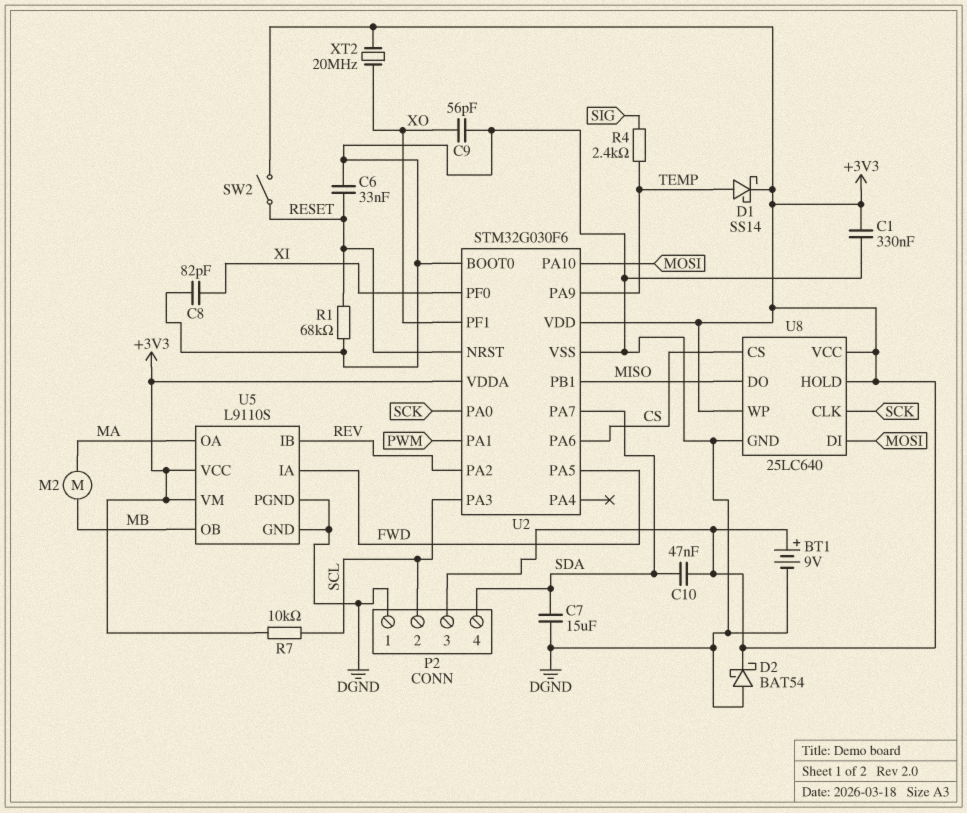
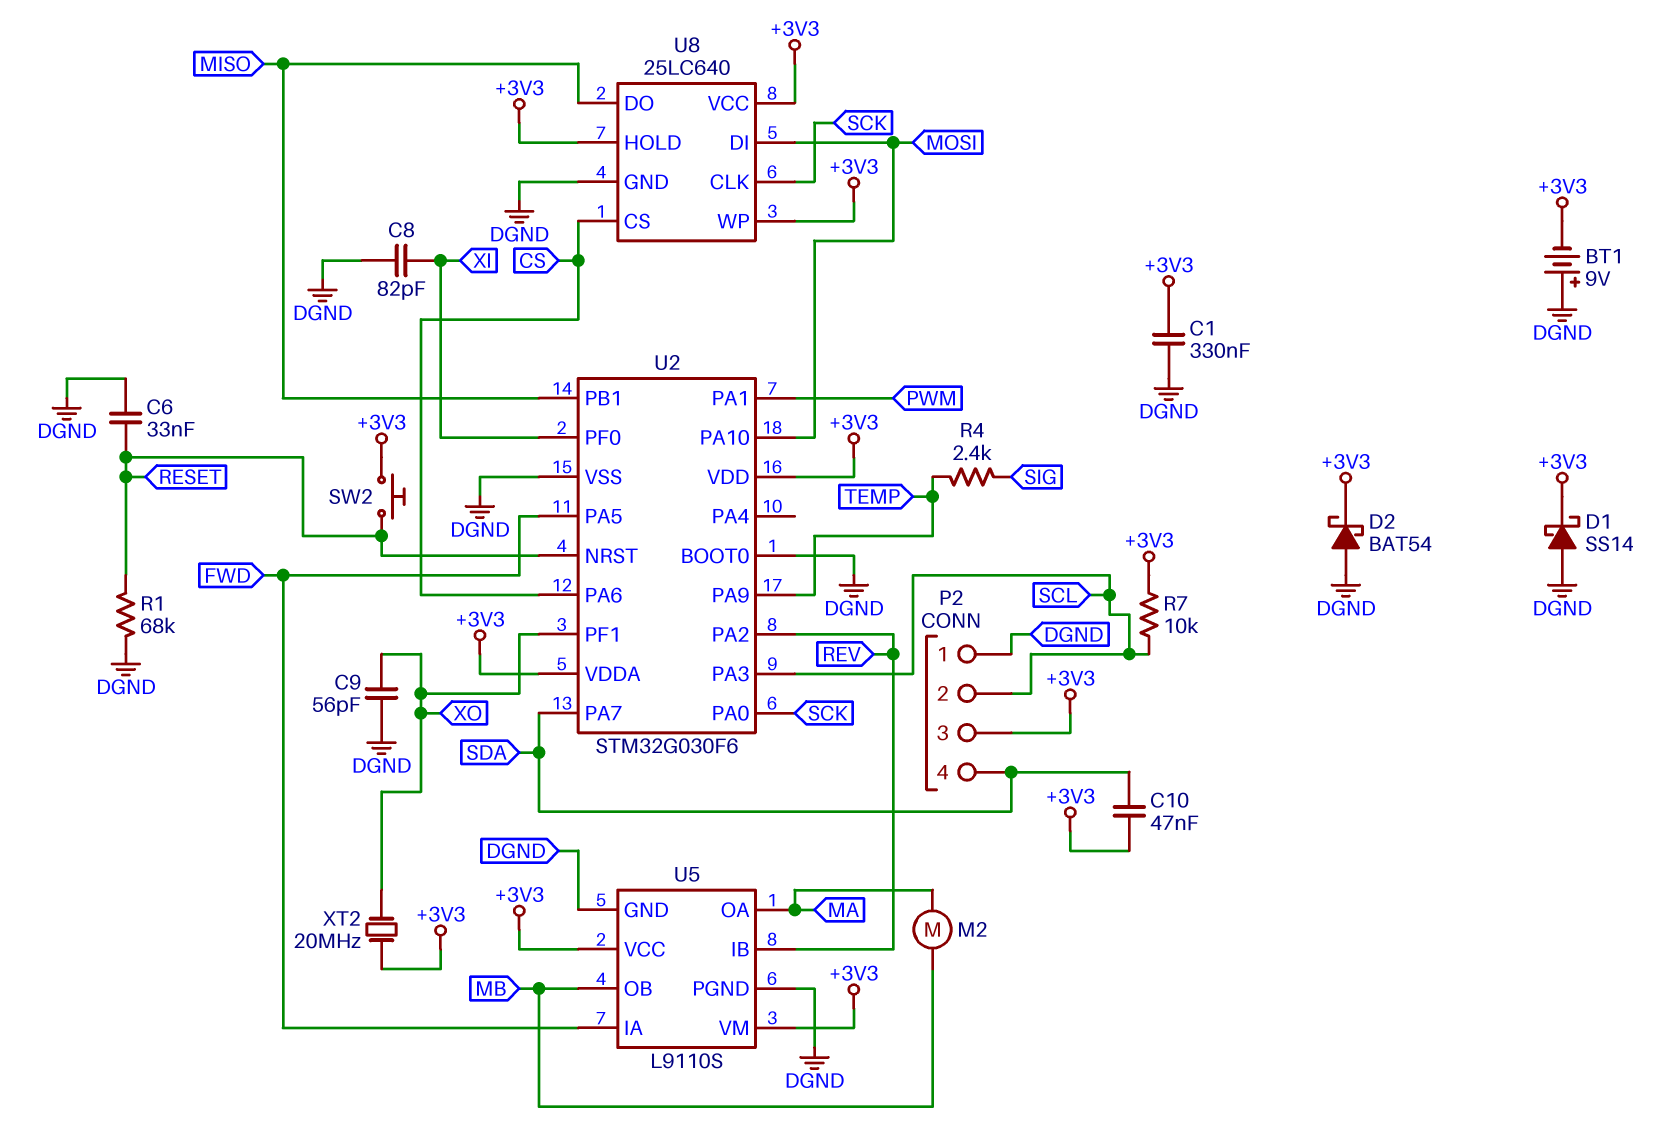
BT1: 9V (plus +3V3, minus DGND) -> 9V (plus DGND, minus +3V3)
C7: 15uF (DGND, SDA) -> none
D1: schottky SS14 (A TEMP, K +3V3) -> schottky SS14 (A DGND, K +3V3)
SW2: switch (+3V3, RESET) -> button (+3V3, RESET)

